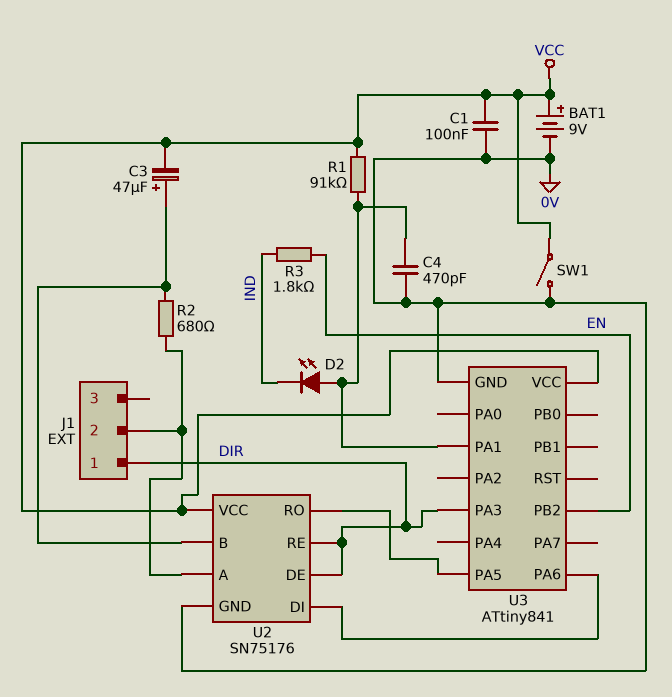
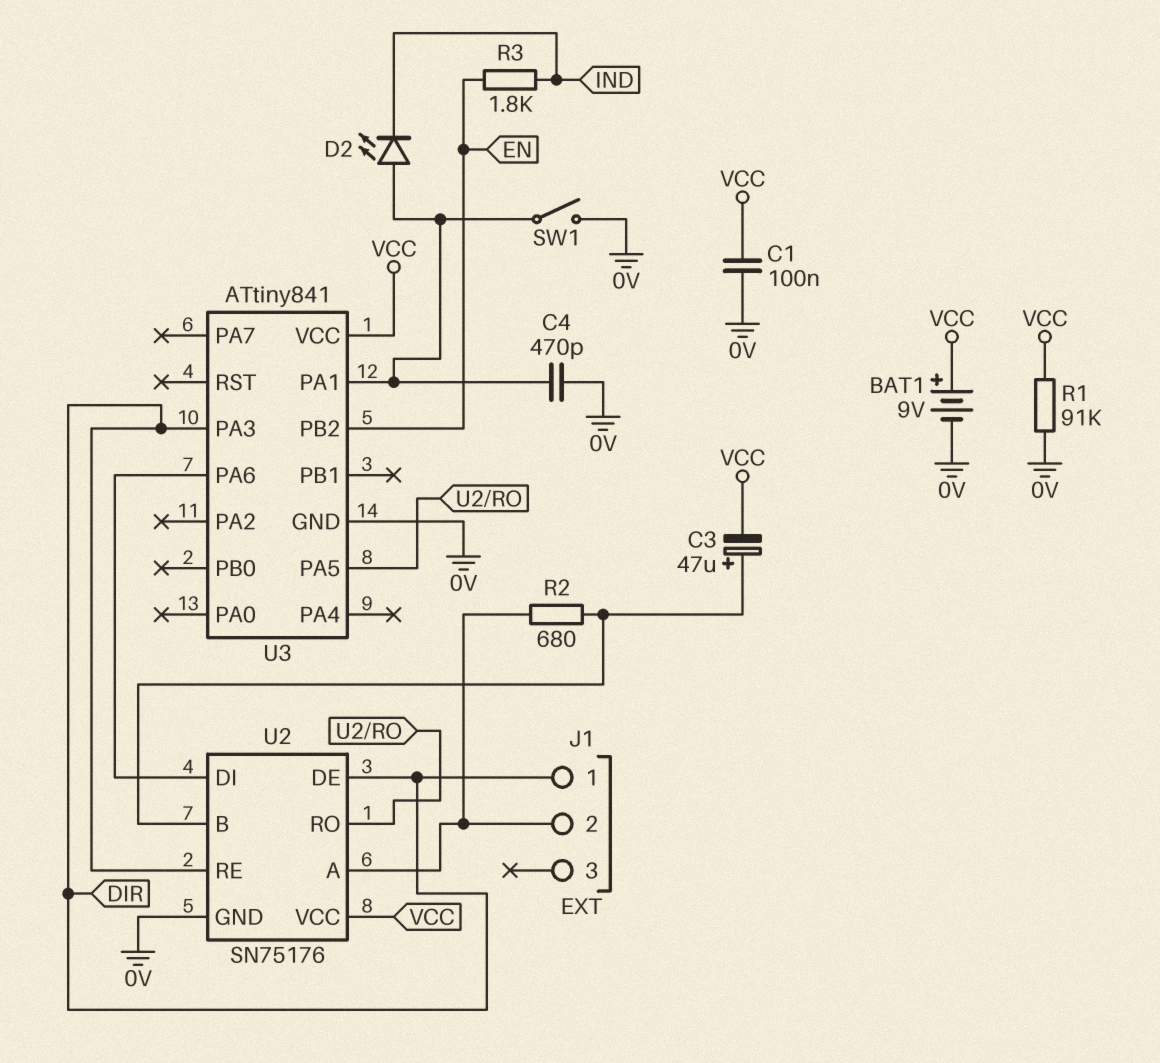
R1: 91k (U3/PA1, VCC) -> 91k (0V, VCC)
SW1: switch (0V, VCC) -> switch (0V, U3/PA1)

